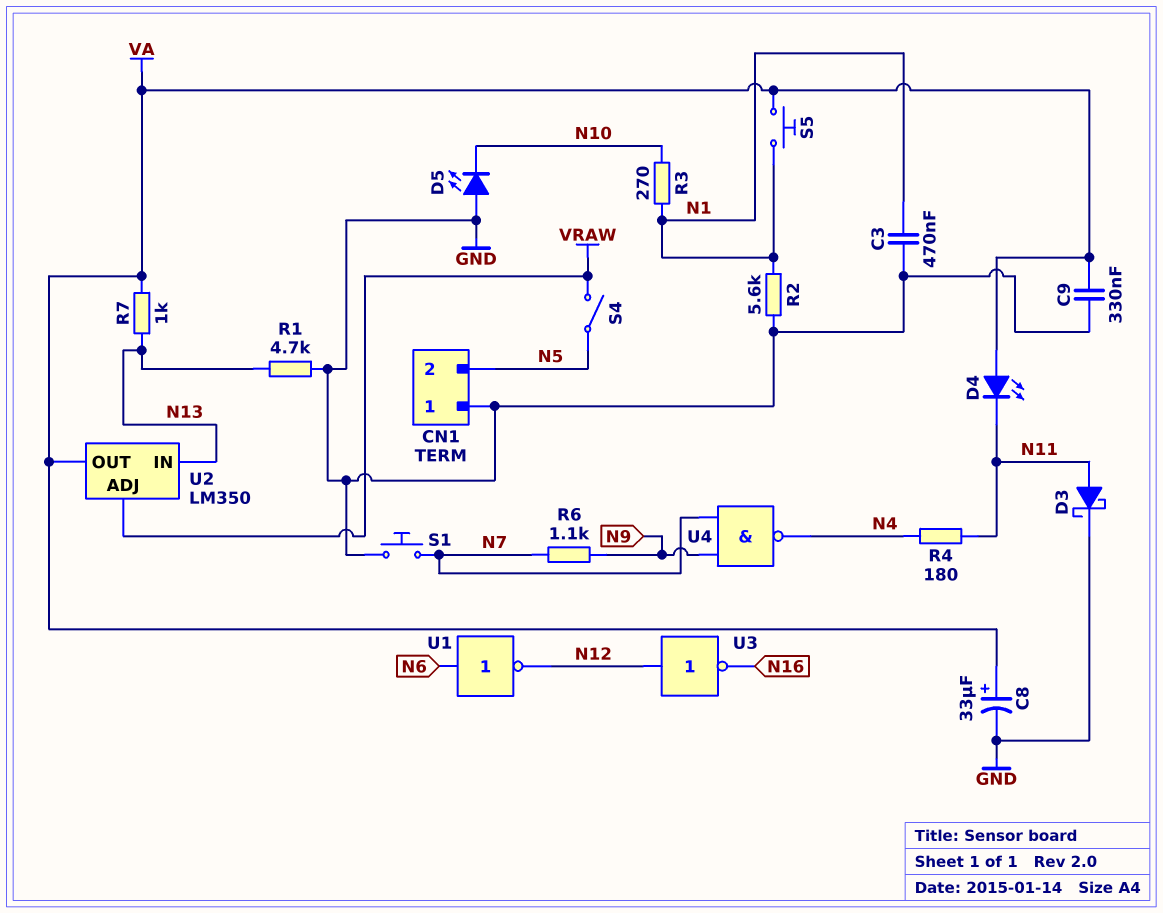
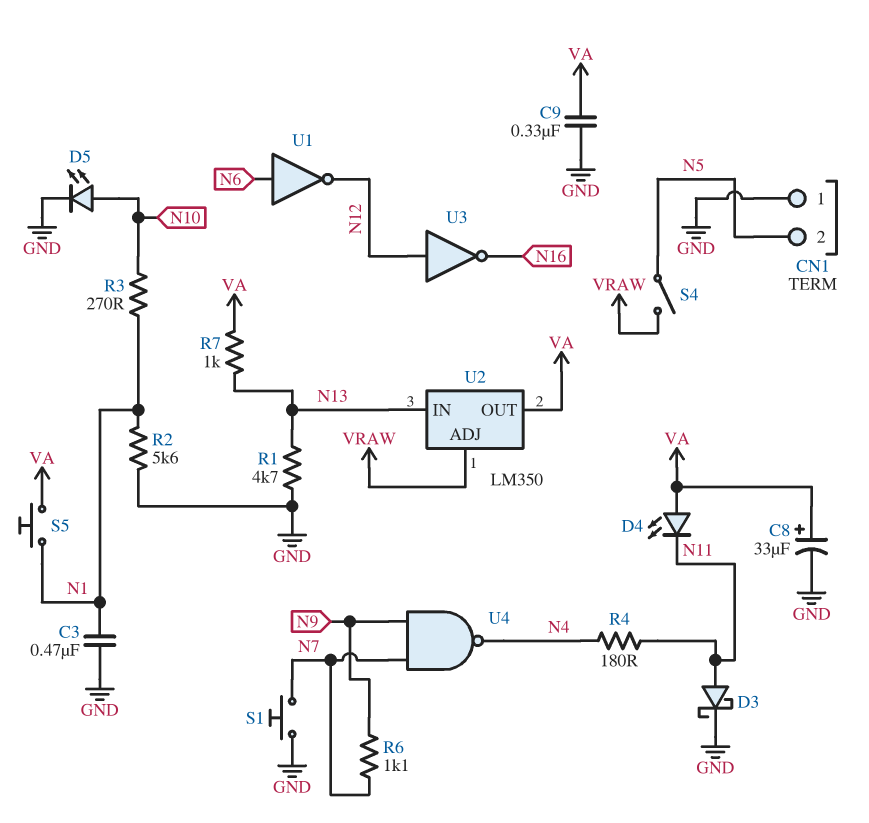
D5: LED (A GND, K N10) -> LED (A N10, K GND)

